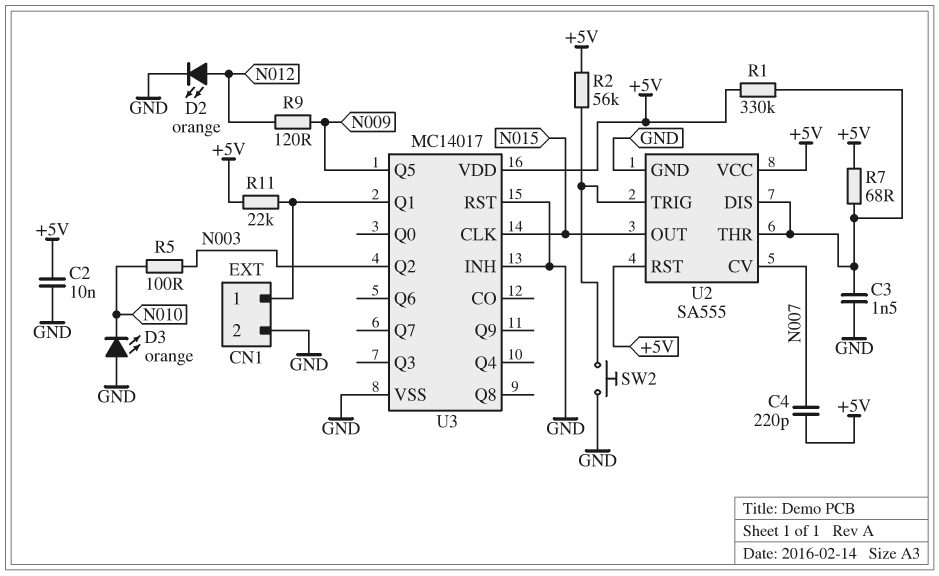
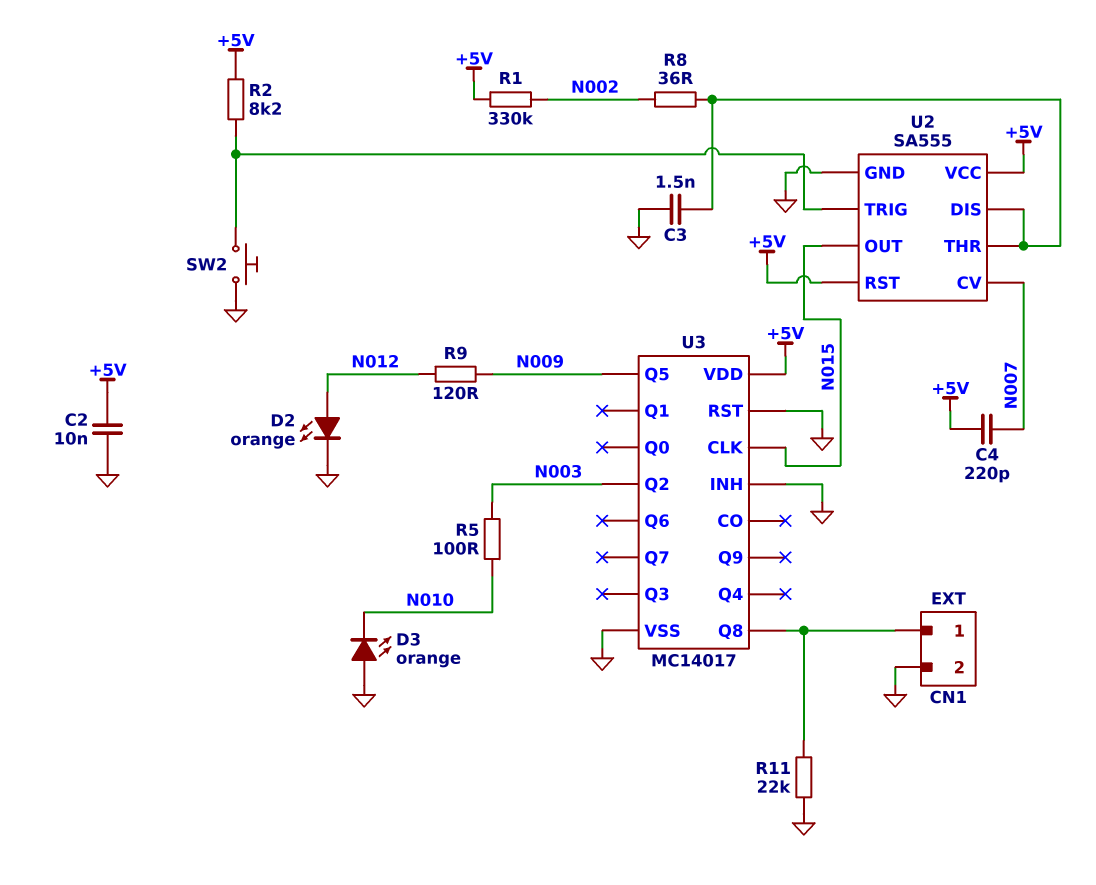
R1: 330k (+5V, U2/DIS) -> 330k (+5V, N002)
R2: 56k (+5V, U2/TRIG) -> 8.2k (+5V, U2/TRIG)
R7: 68 (+5V, U2/DIS) -> none
R8: none -> 36 (N002, U2/DIS)
R11: 22k (+5V, CN1/1) -> 22k (CN1/1, GND)
U3 pin Q1: CN1/1 -> none
U3 pin Q8: none -> CN1/1

